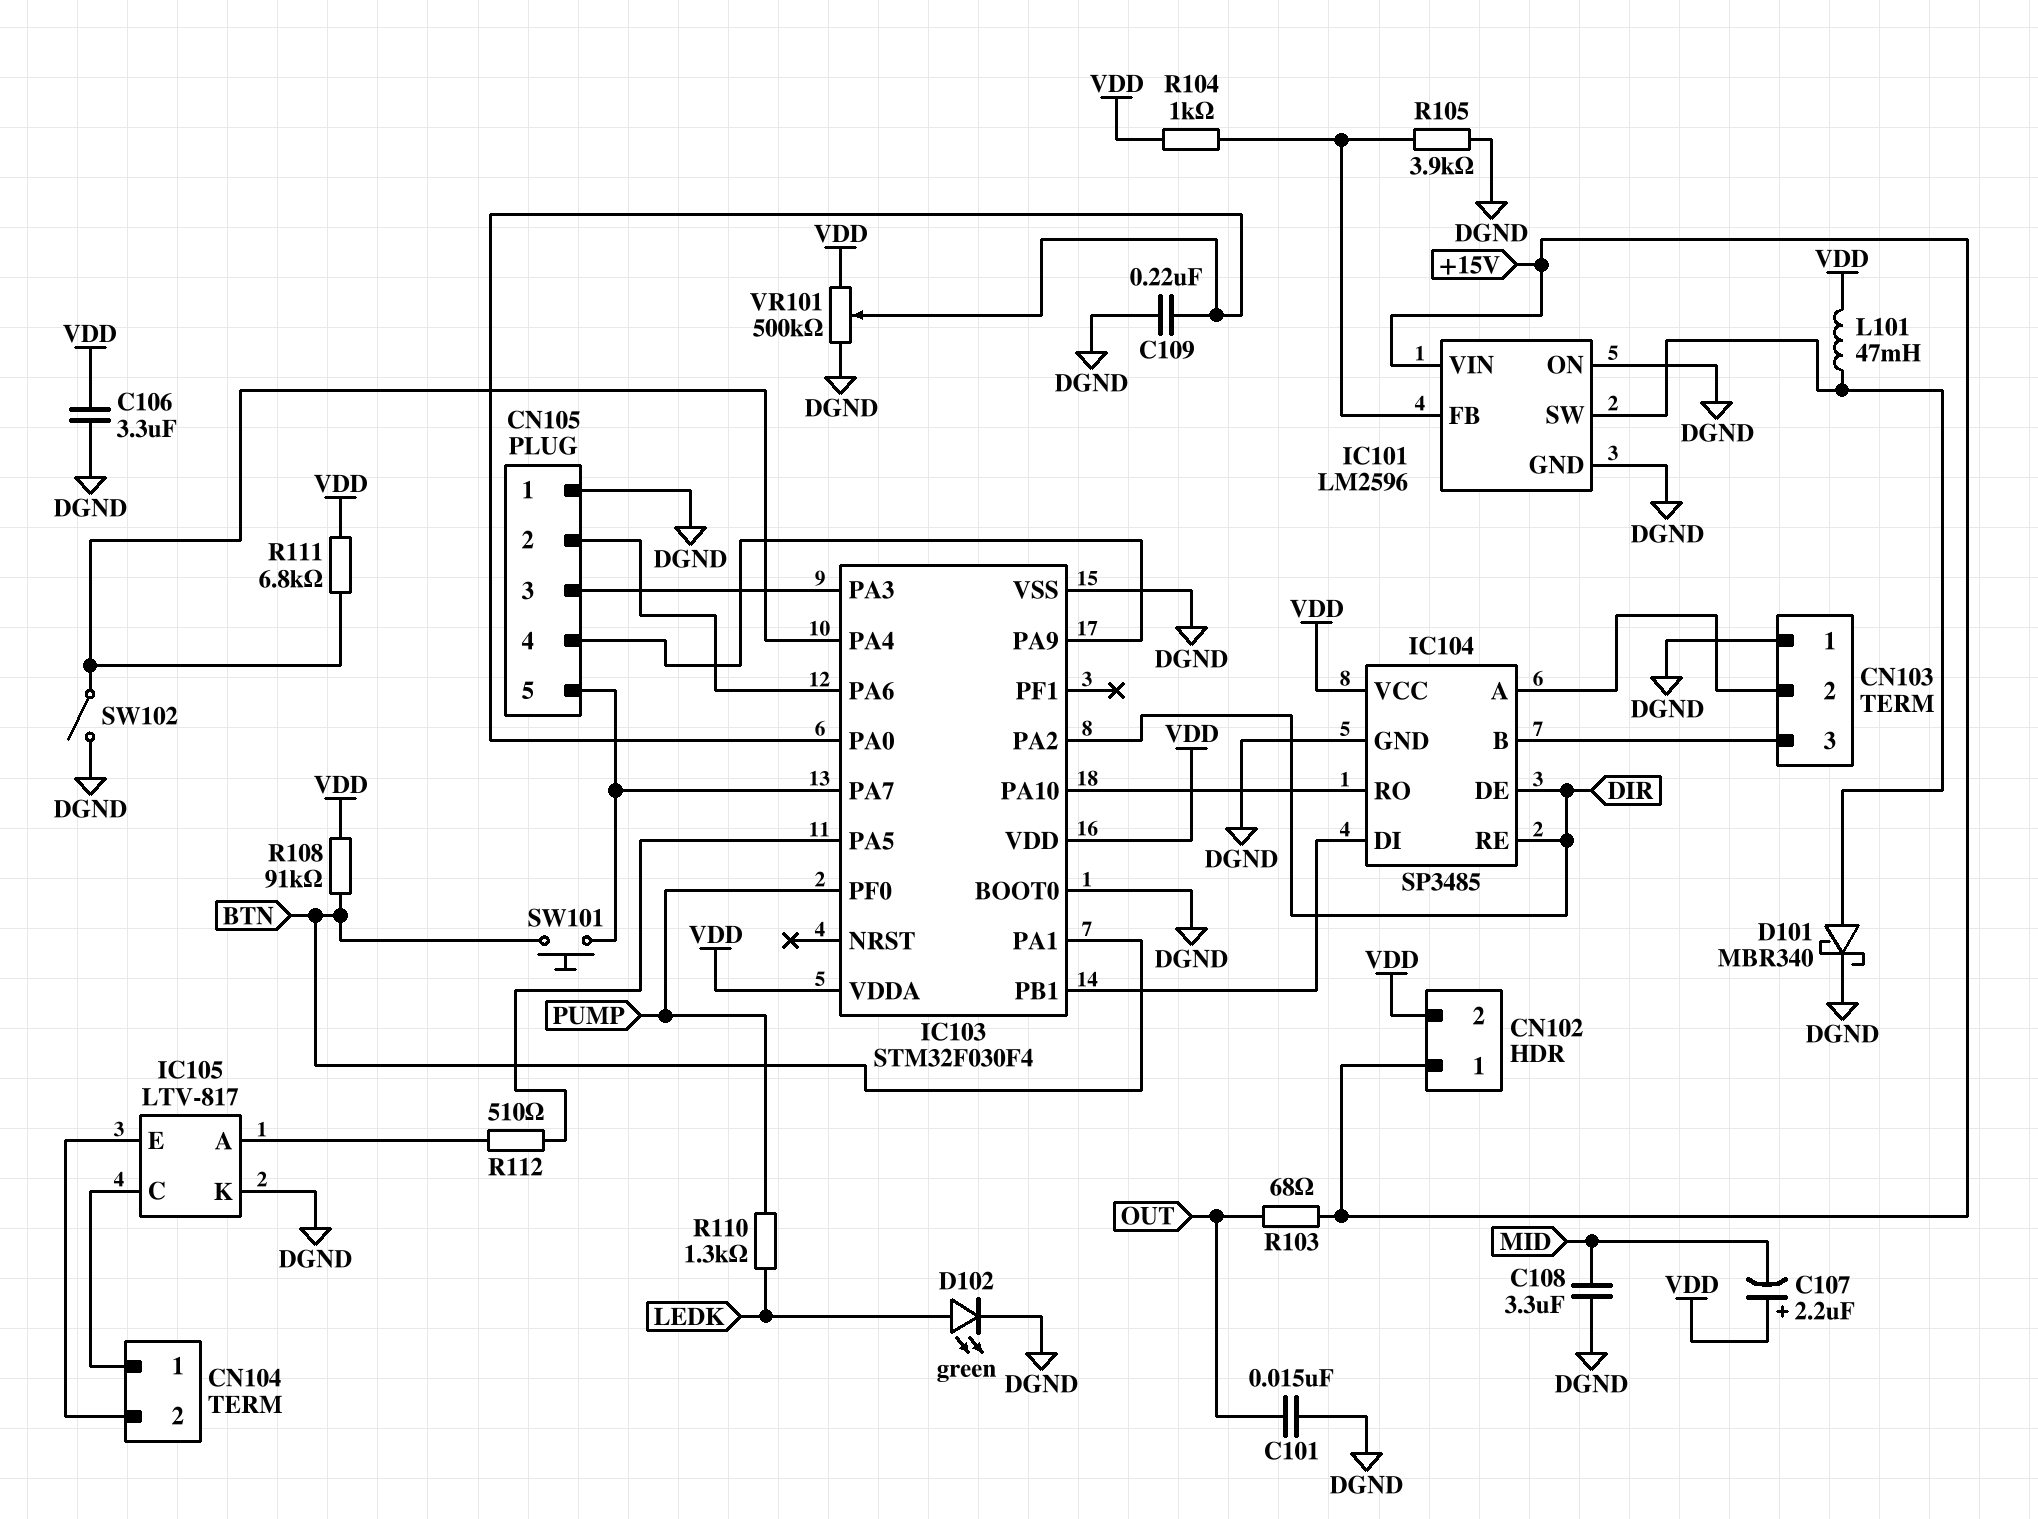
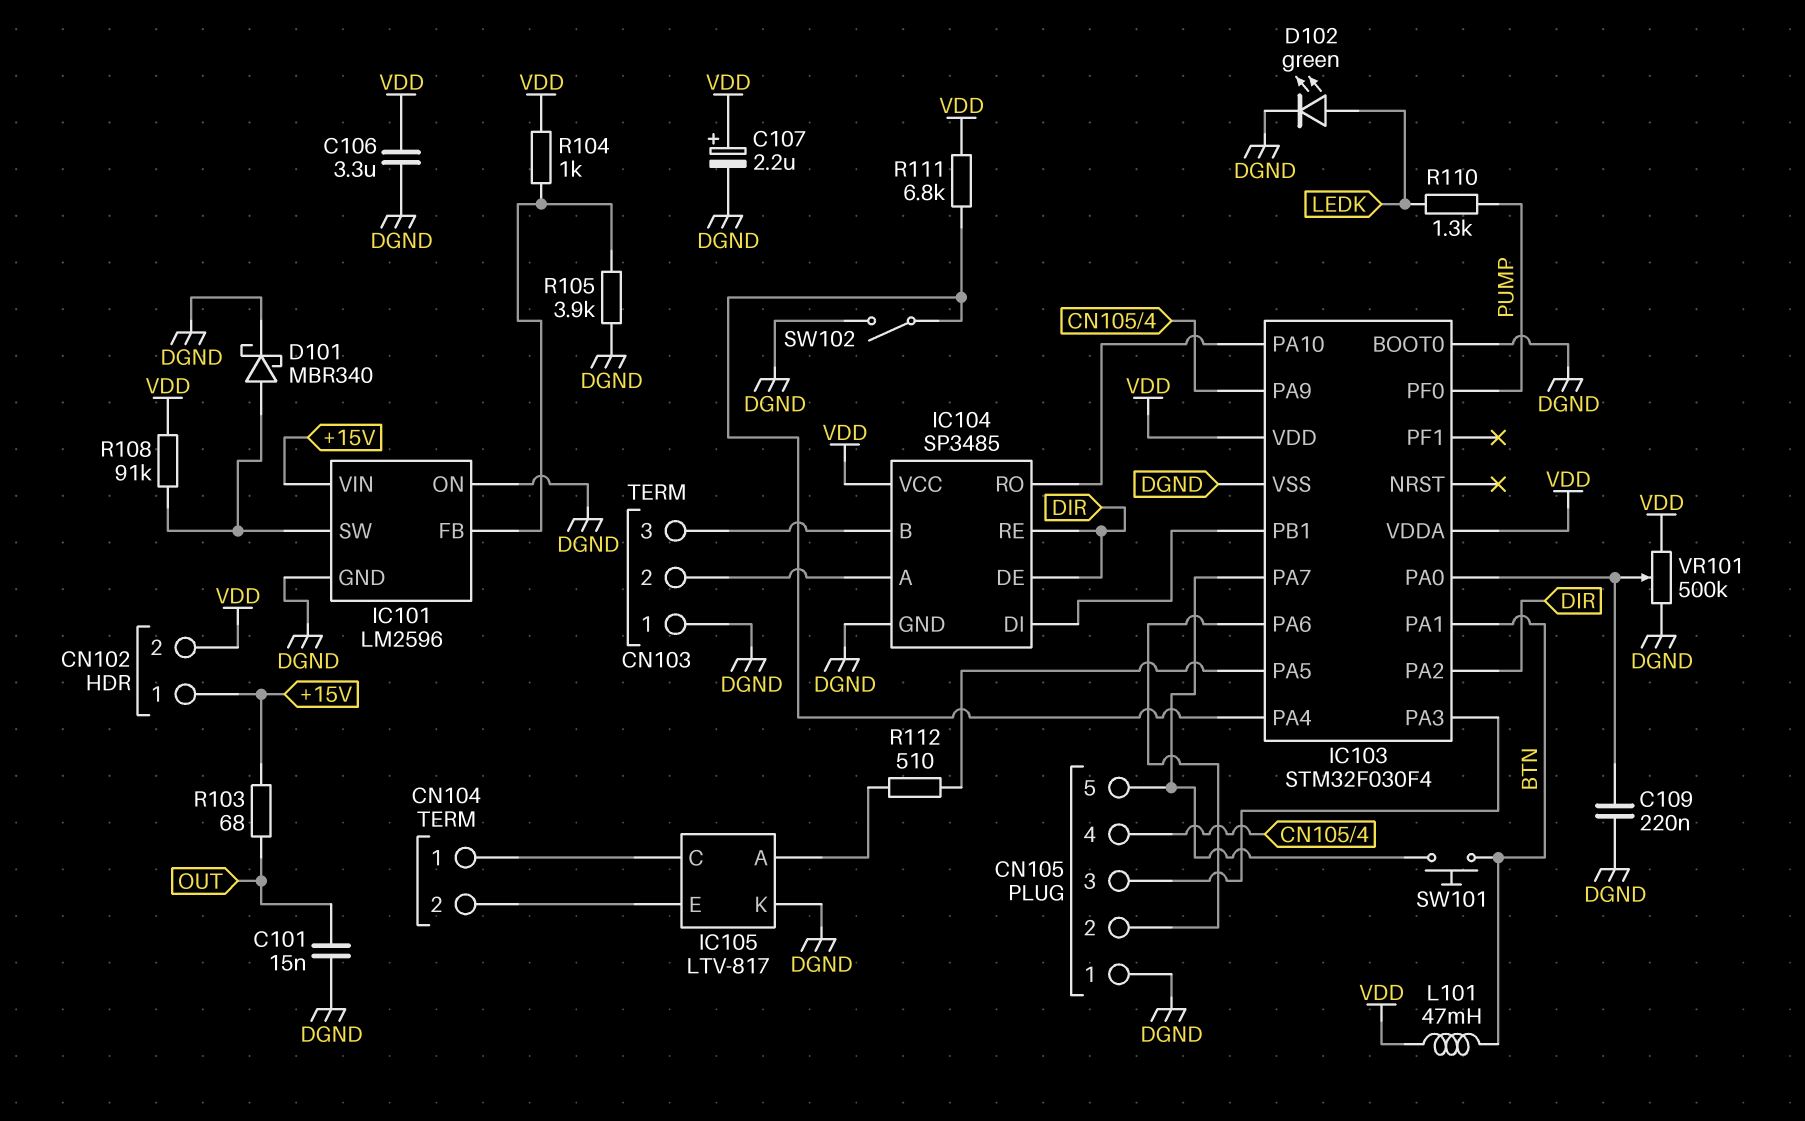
C107: 2.2uF (plus VDD, minus MID) -> 2.2uF (plus VDD, minus DGND)
C108: 3.3uF (DGND, MID) -> none
L101: 47mH (IC101/SW, VDD) -> 47mH (BTN, VDD)
R108: 91k (BTN, VDD) -> 91k (IC101/SW, VDD)

